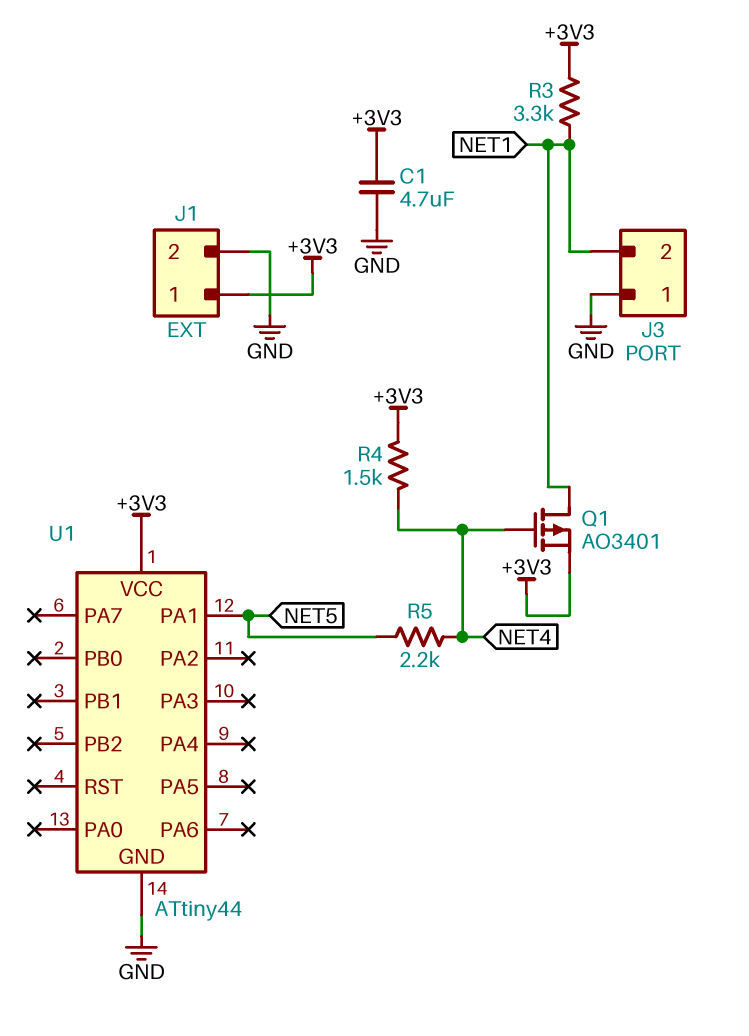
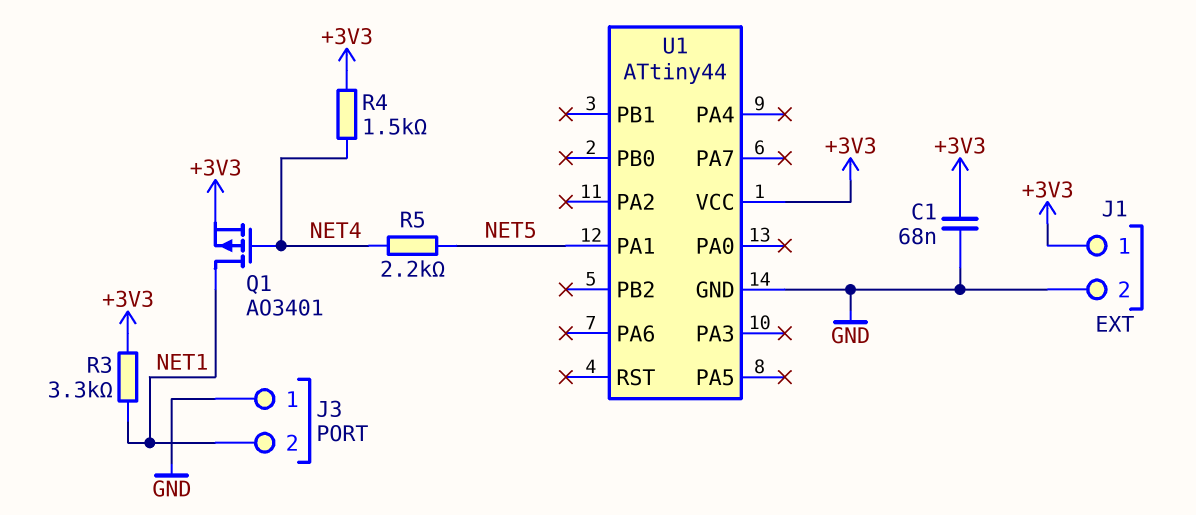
C1: 4.7uF (+3V3, GND) -> 68nF (+3V3, GND)

